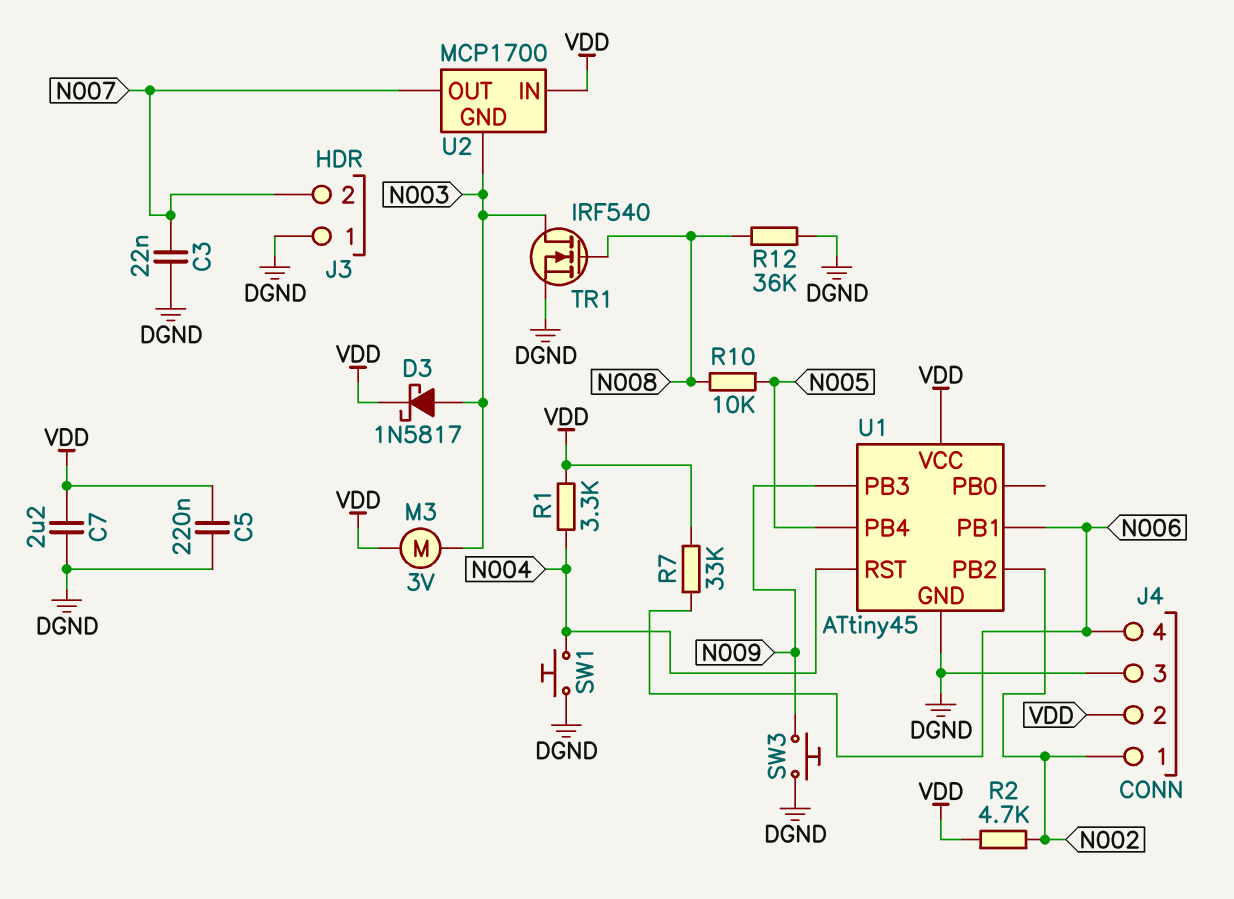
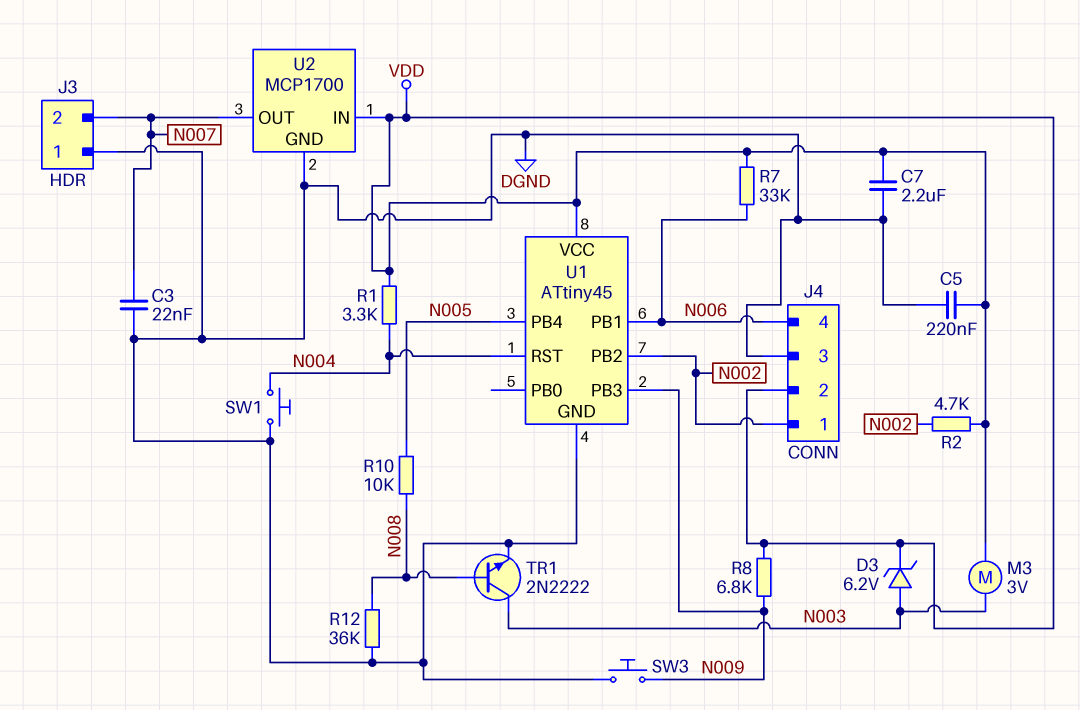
D3: schottky 1N5817 (A N003, K VDD) -> zener 6.2V (A N003, K VDD)
R8: none -> 6.8k (N009, VDD)
TR1: NMOS IRF540 (G N008, D N003, S DGND) -> NPN 2N2222 (B N008, C N003, E DGND)
U2 pin GND: N003 -> DGND

